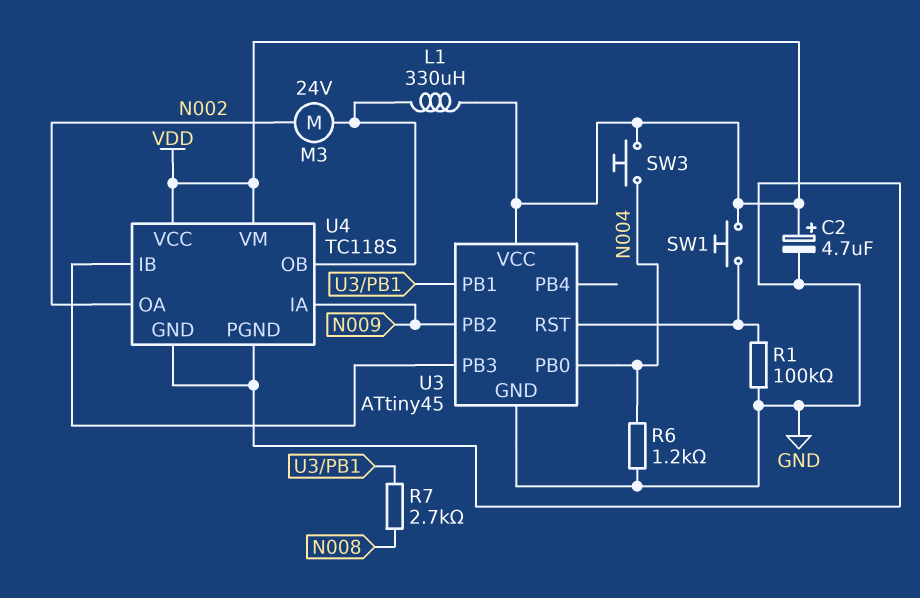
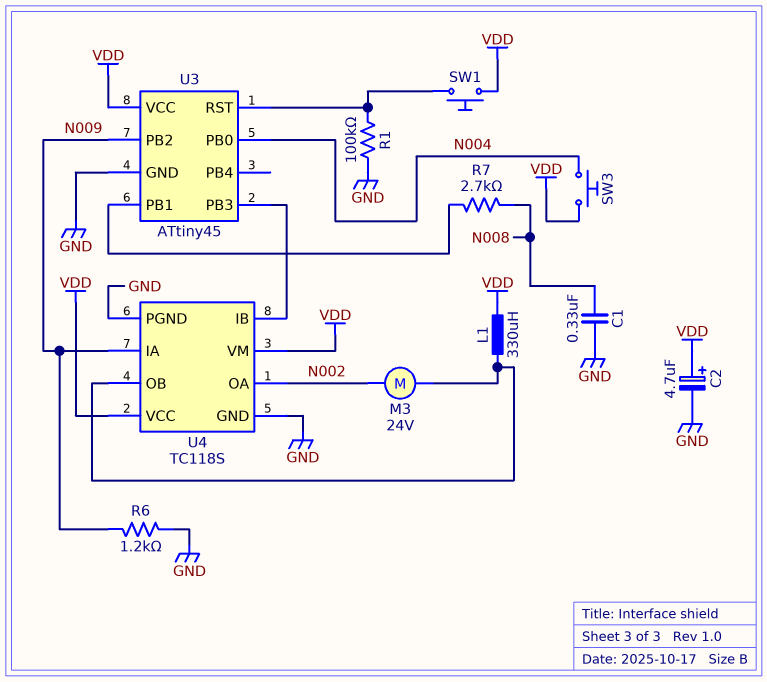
C1: none -> 330nF (GND, N008)
R6: 1.2k (GND, N004) -> 1.2k (GND, N009)

